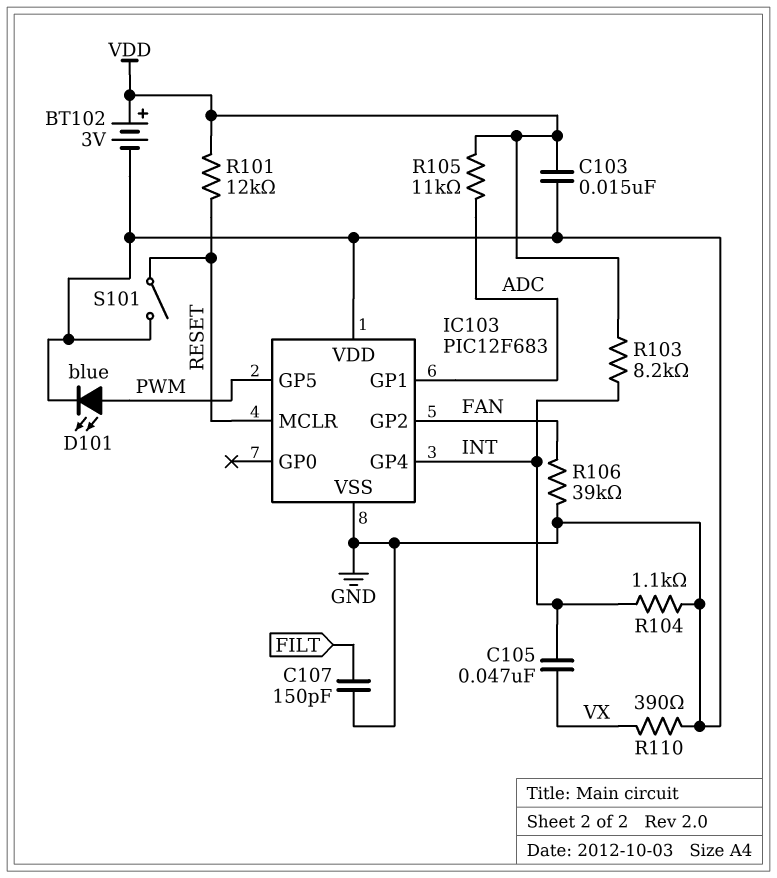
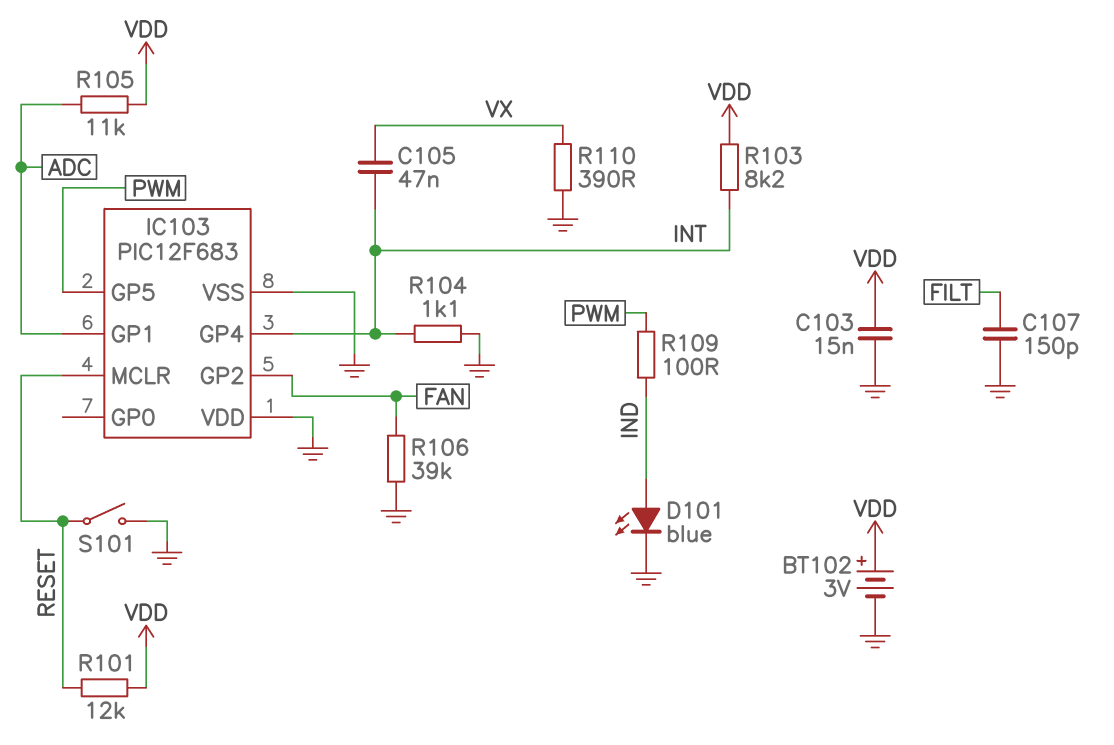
D101: LED blue (A PWM, K GND) -> LED blue (A IND, K GND)
R109: none -> 100 (IND, PWM)

